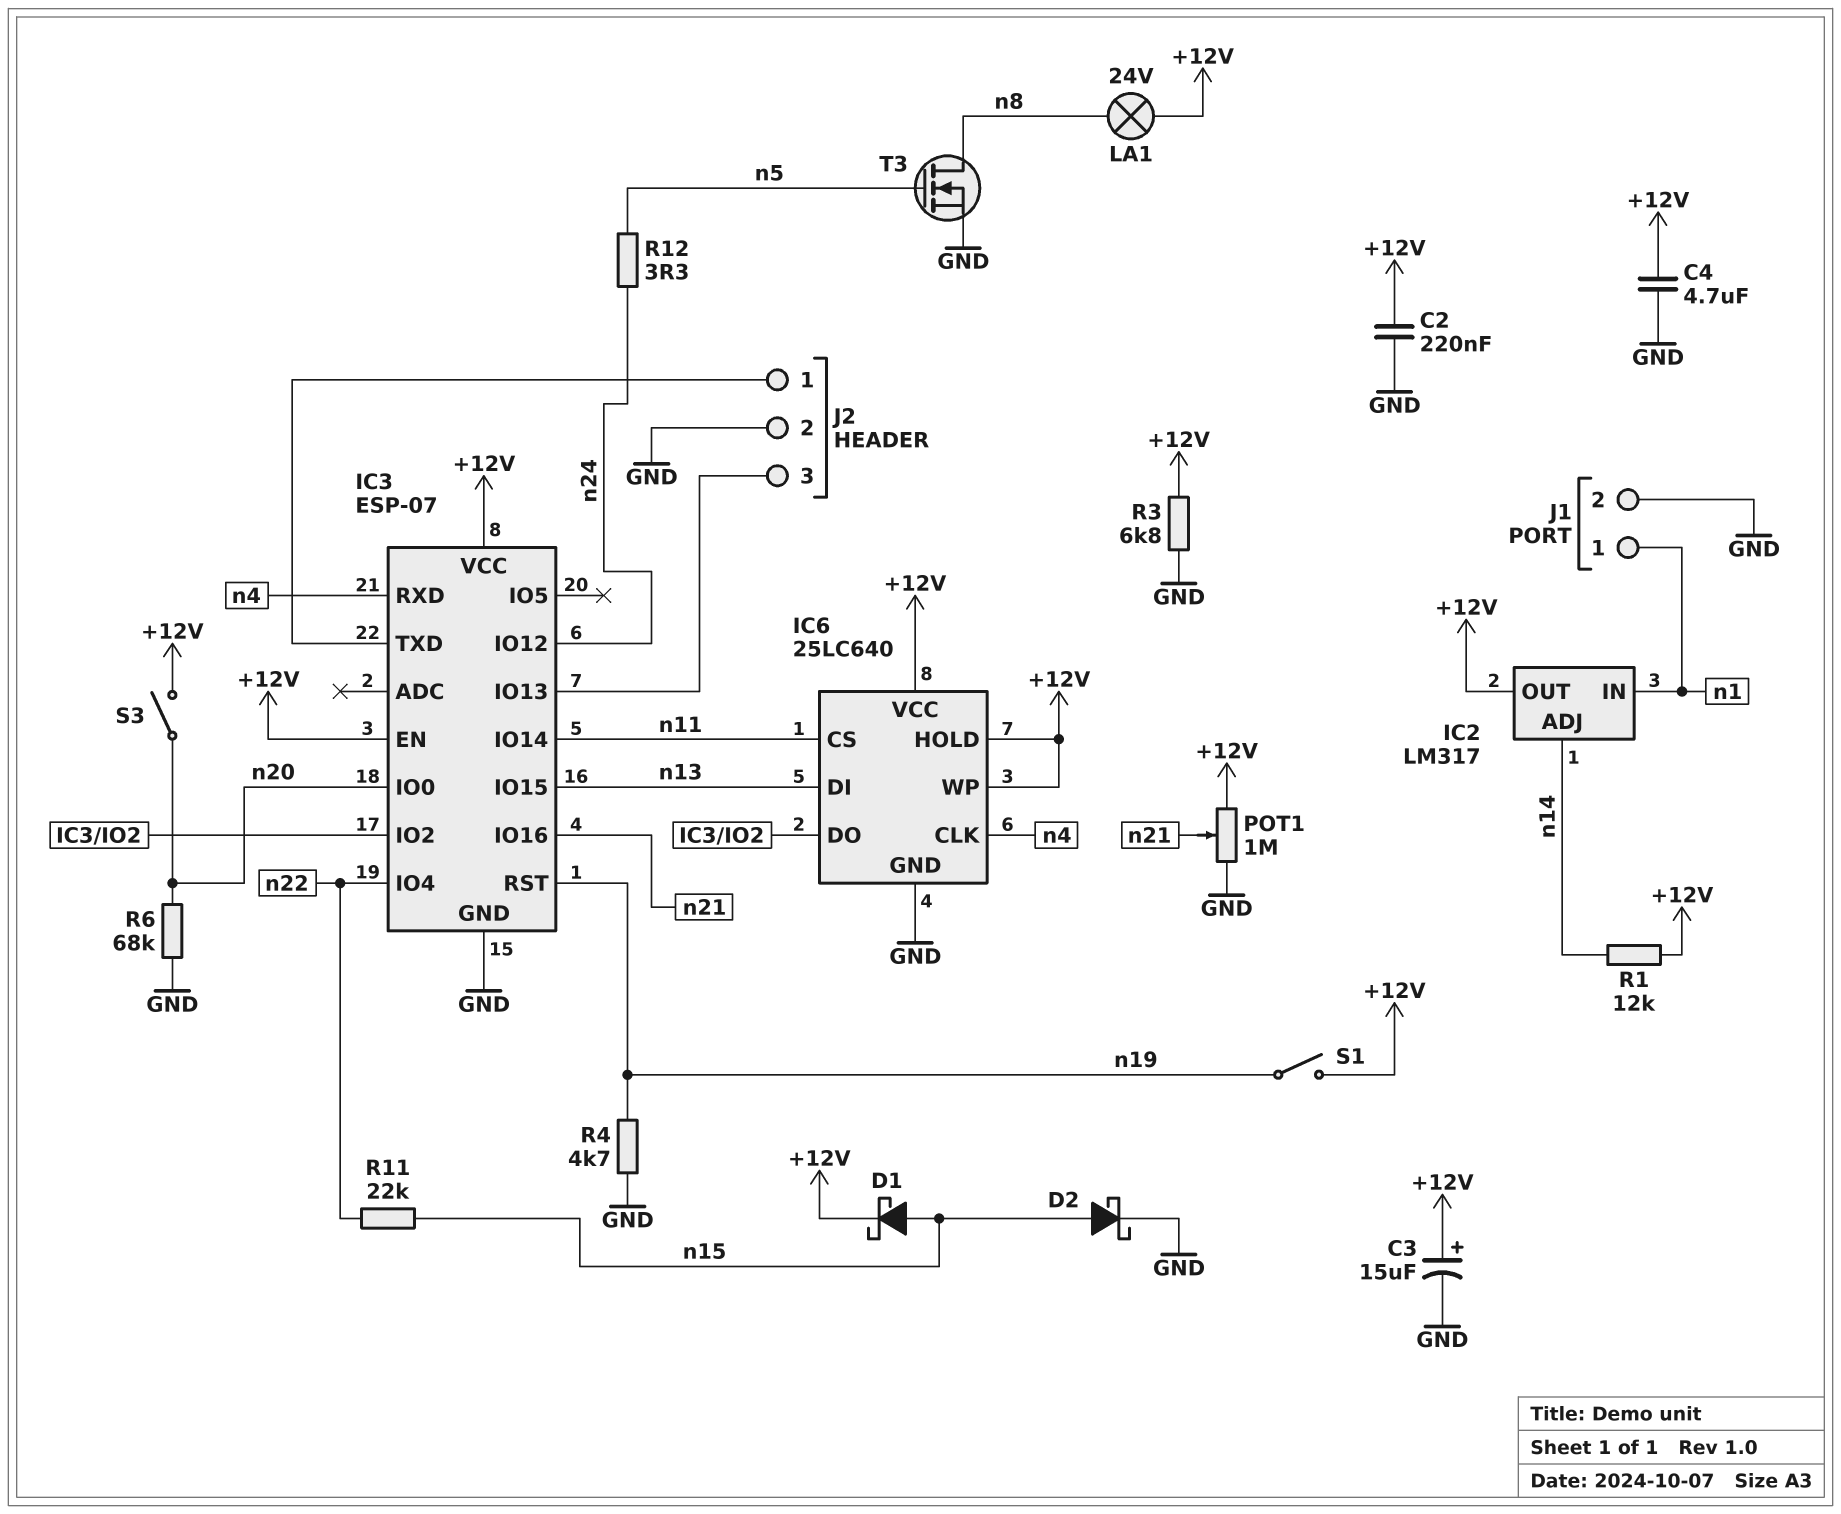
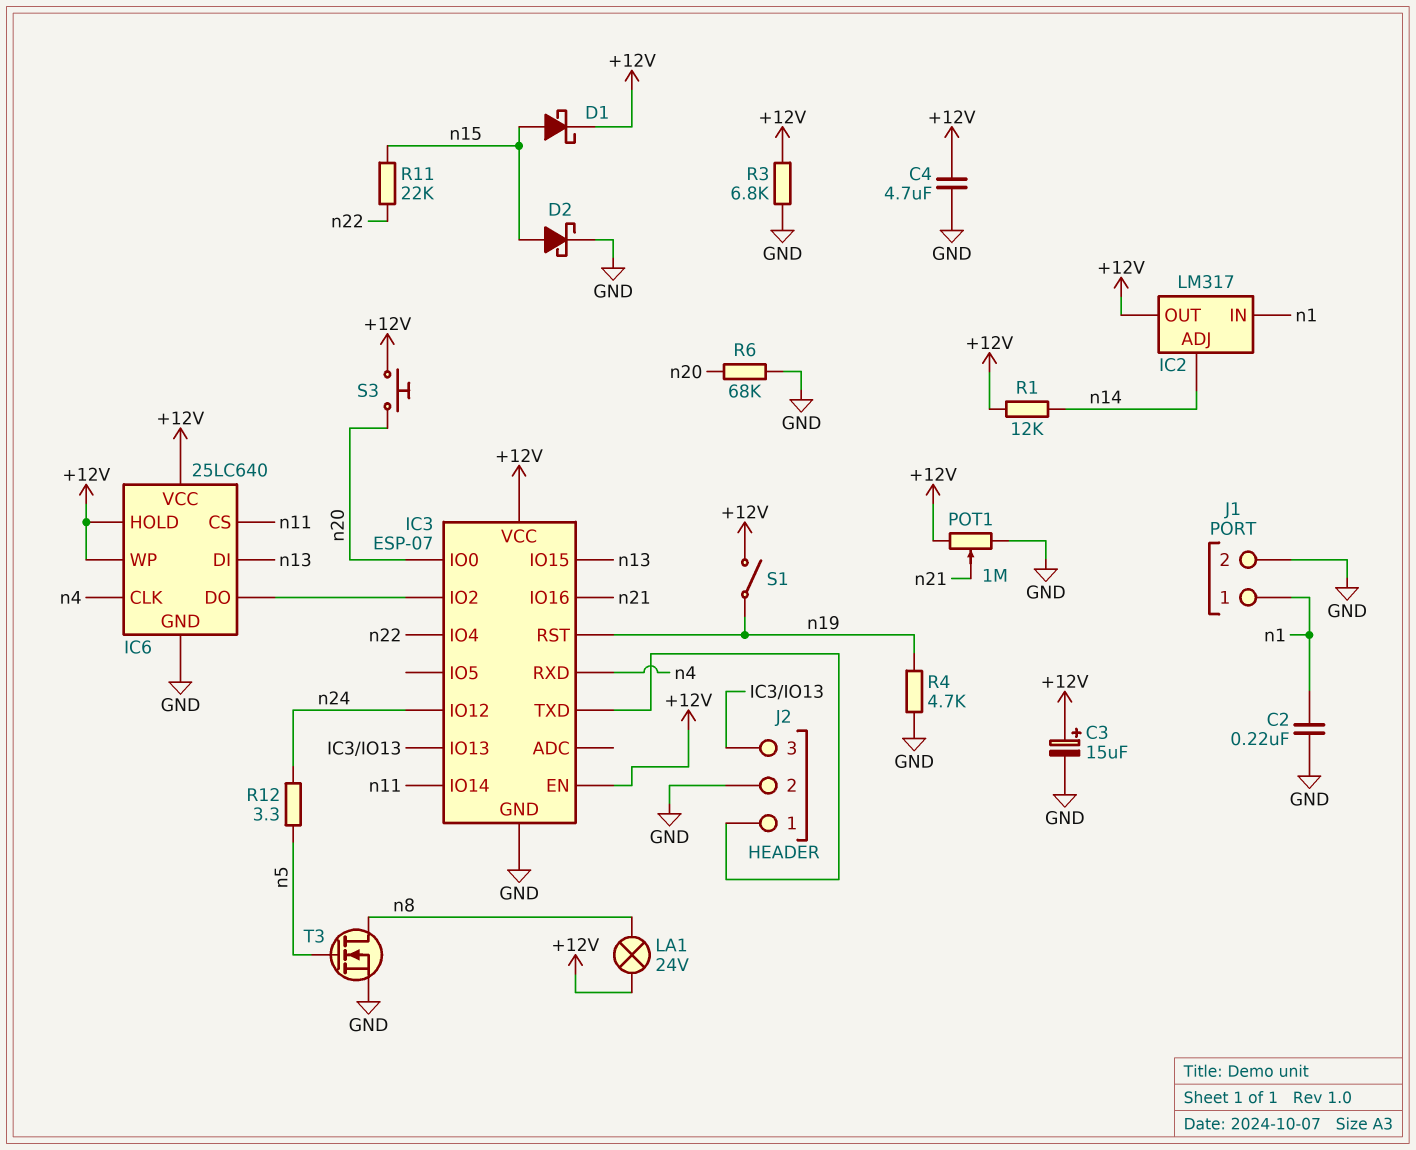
C2: 220nF (+12V, GND) -> 220nF (GND, n1)
S3: switch (+12V, n20) -> button (+12V, n20)

